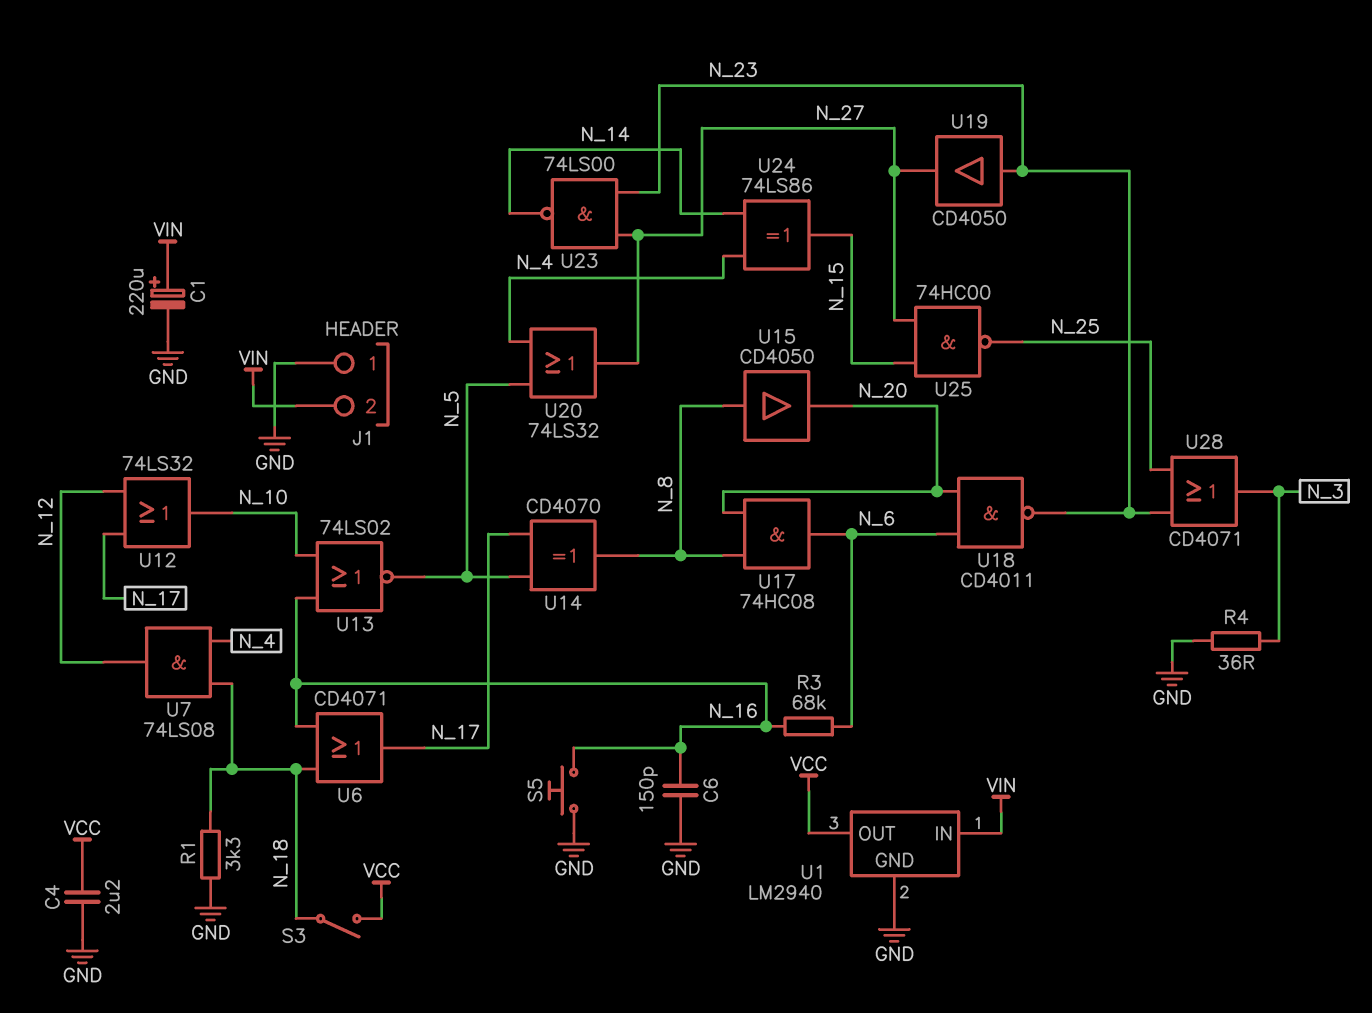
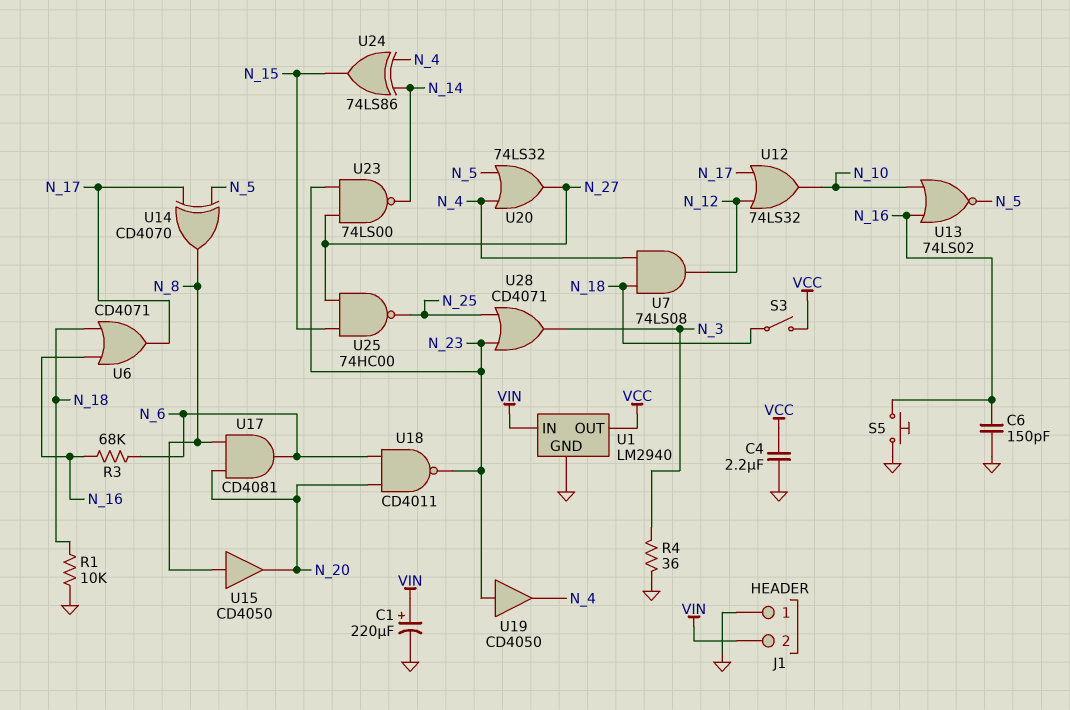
R1: 3.3k (GND, N_18) -> 10k (GND, N_18)
U17: AND 74HC08 (in N_8, in N_20, out N_6) -> AND CD4081 (in N_8, in N_20, out N_6)
U19: buffer CD4050 (in N_23, out N_27) -> buffer CD4050 (in N_23, out N_4)

